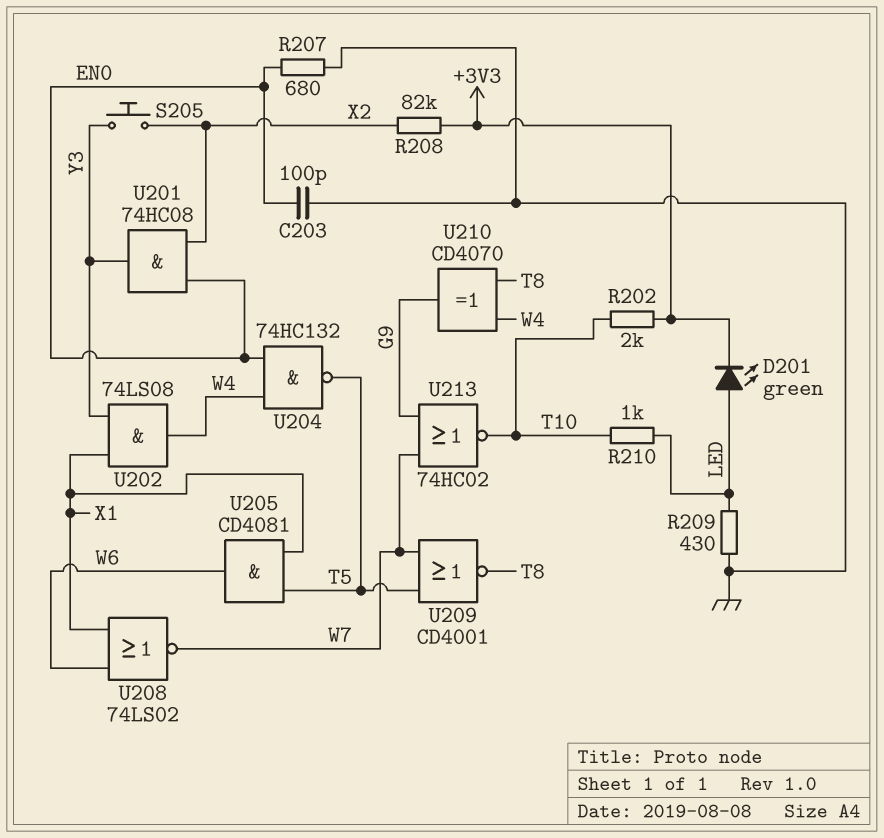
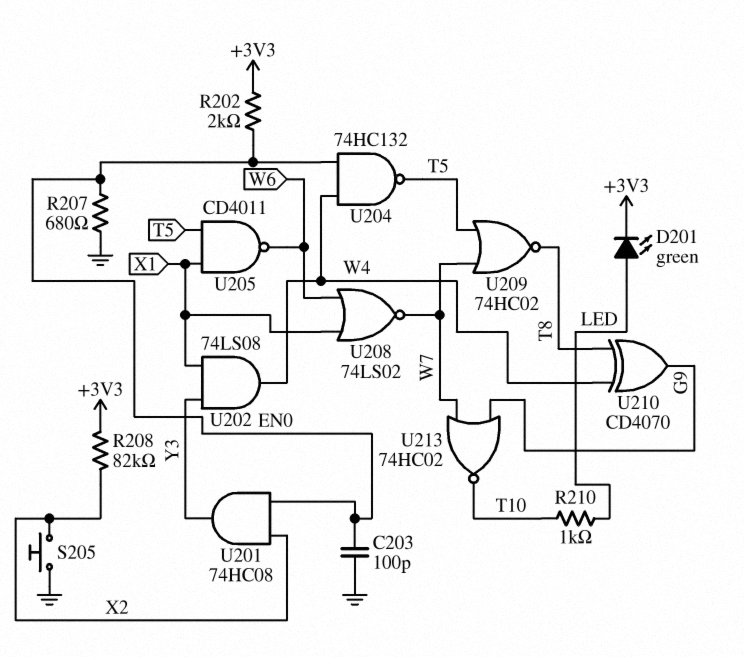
R202: 2k (+3V3, T10) -> 2k (+3V3, EN0)
R209: 430 (GND, LED) -> none
S205: button (X2, Y3) -> button (GND, X2)
U205: AND CD4081 (in T5, in X1, out W6) -> NAND CD4011 (in T5, in X1, out W6)
U209: NOR CD4001 (in T5, in W7, out T8) -> NOR 74HC02 (in T5, in W7, out T8)

